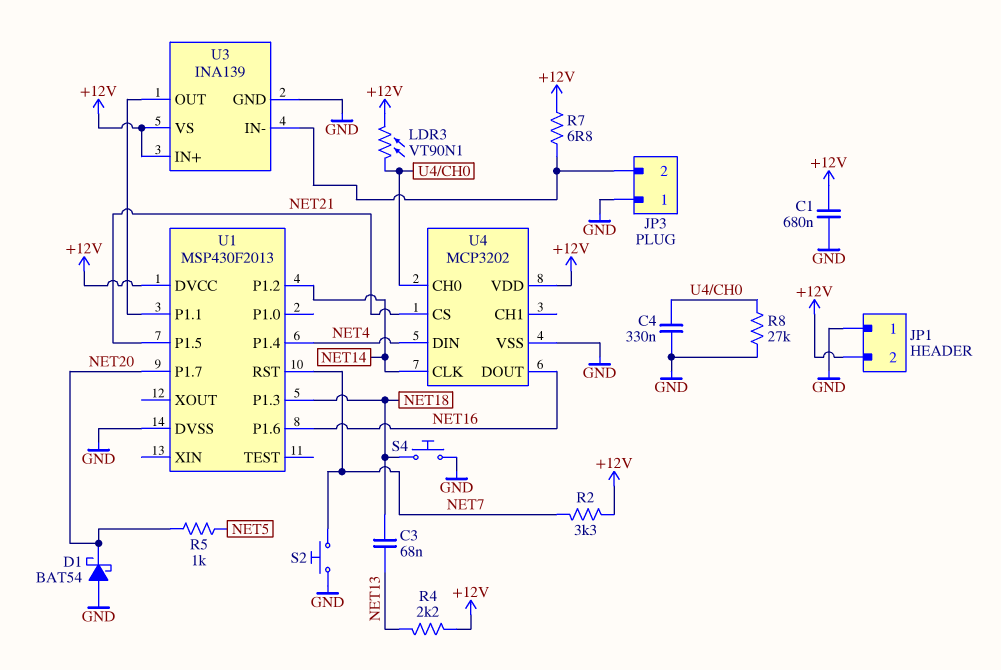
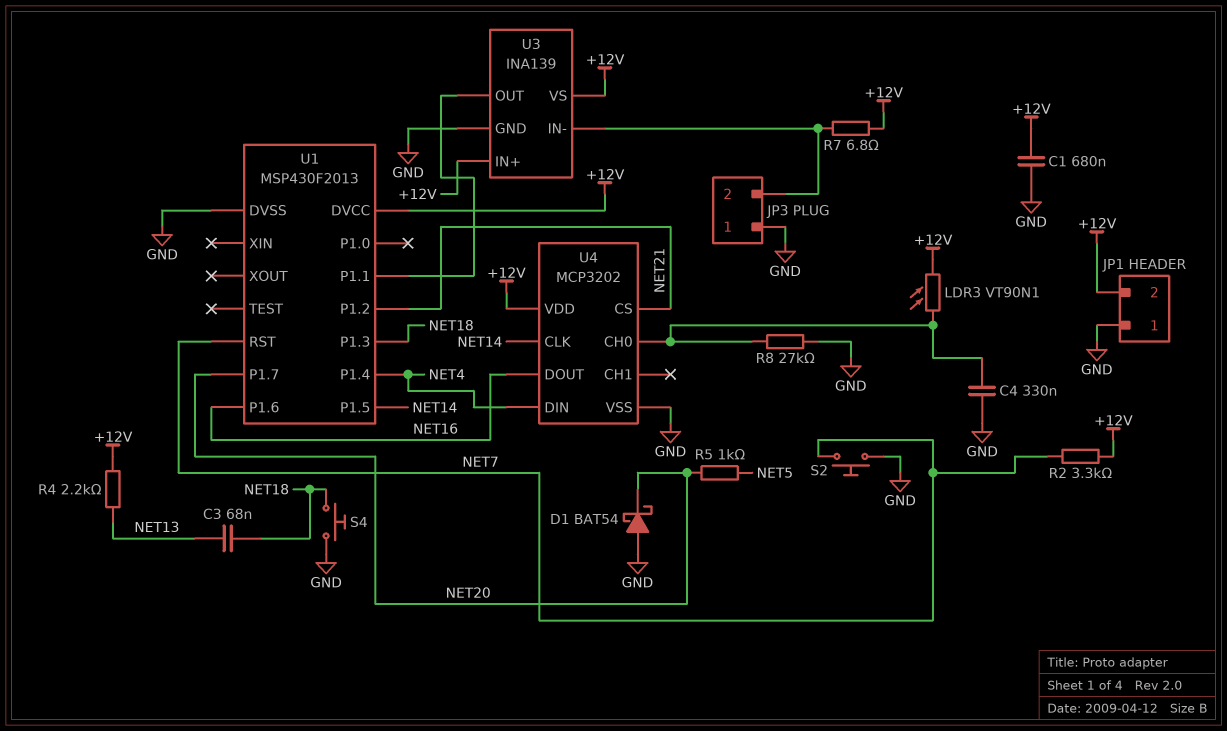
U1 pin P1.2: NET14 -> NET21
U1 pin P1.5: NET21 -> NET14

